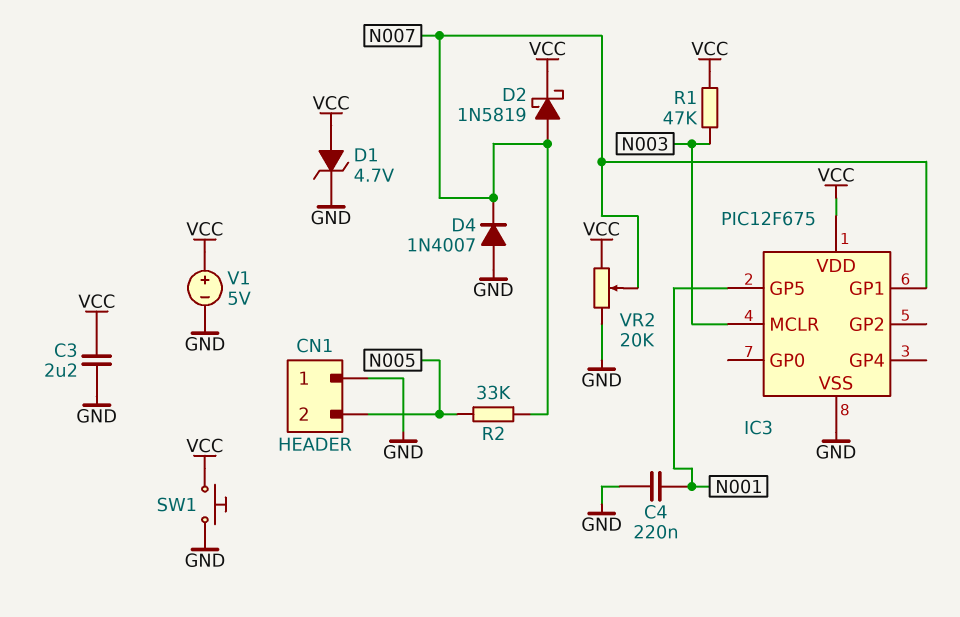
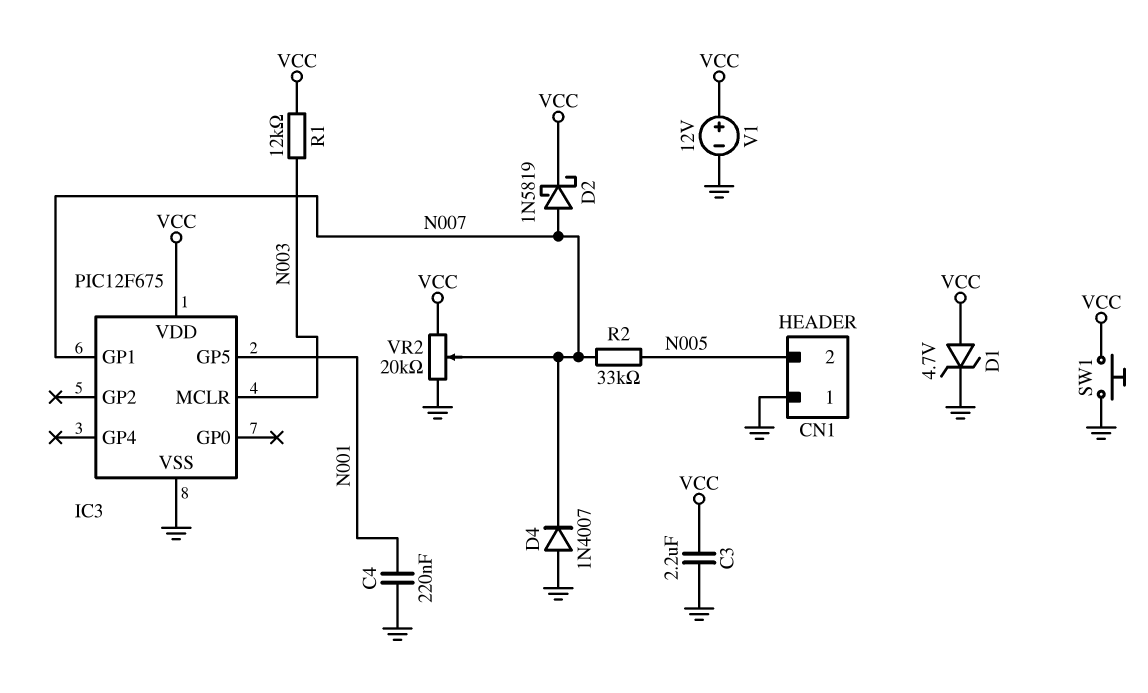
R1: 47k (N003, VCC) -> 12k (N003, VCC)
V1: 5V (plus VCC, minus GND) -> 12V (plus VCC, minus GND)

